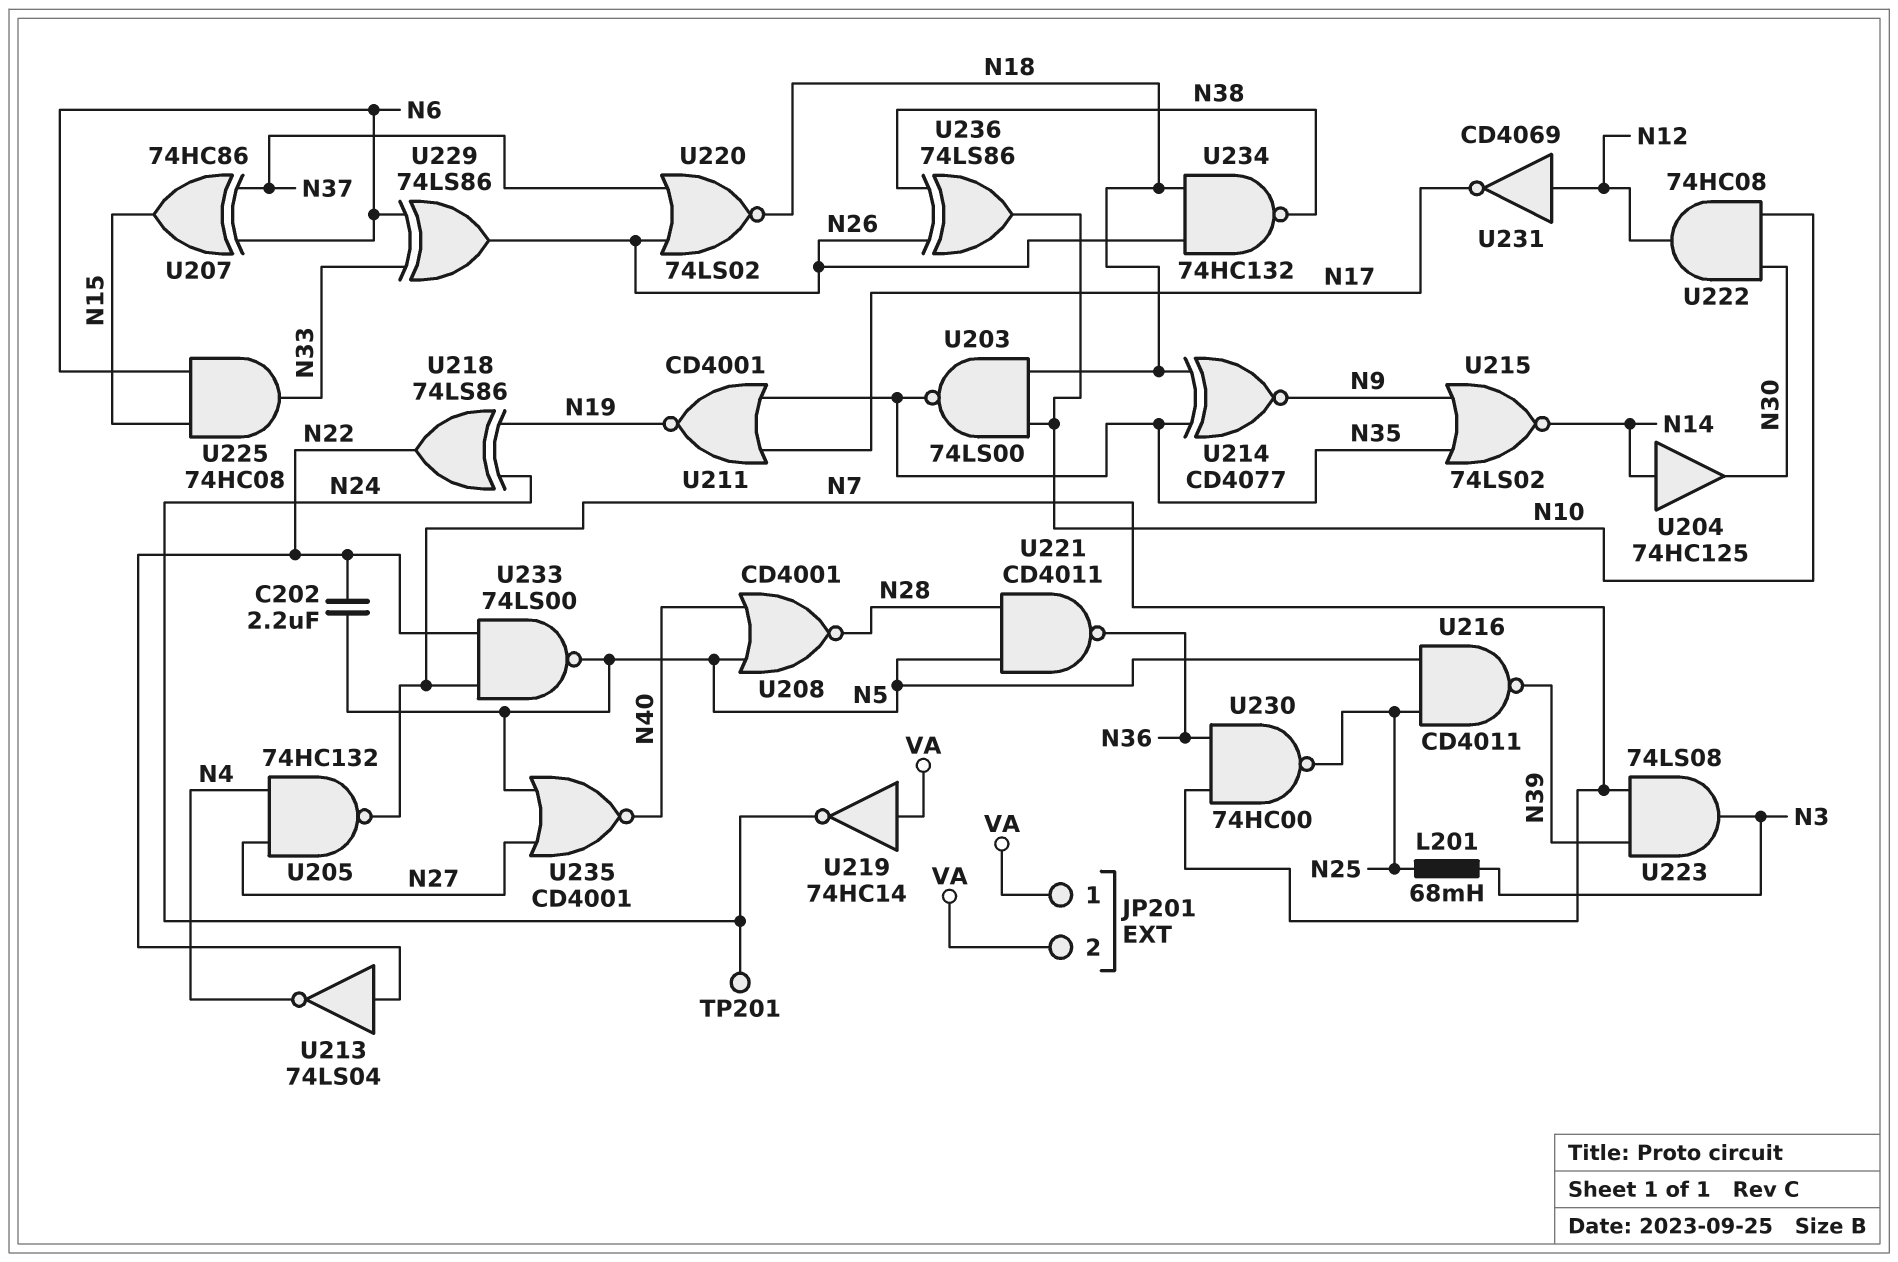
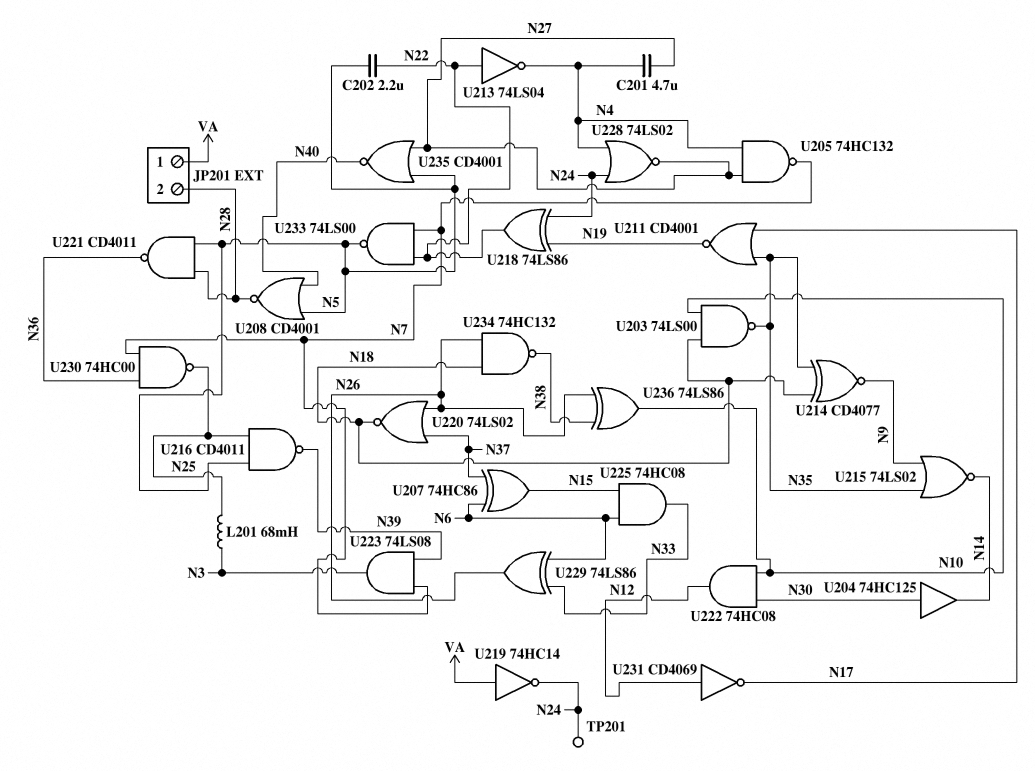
C201: none -> 4.7uF (N4, N27)
JP201 pin 2: VA -> N28
U204: buffer 74HC125 (in N14, out N30) -> buffer 74HC125 (in N30, out N14)
U228: none -> NOR 74LS02 (in N4, in N24, out N27)

